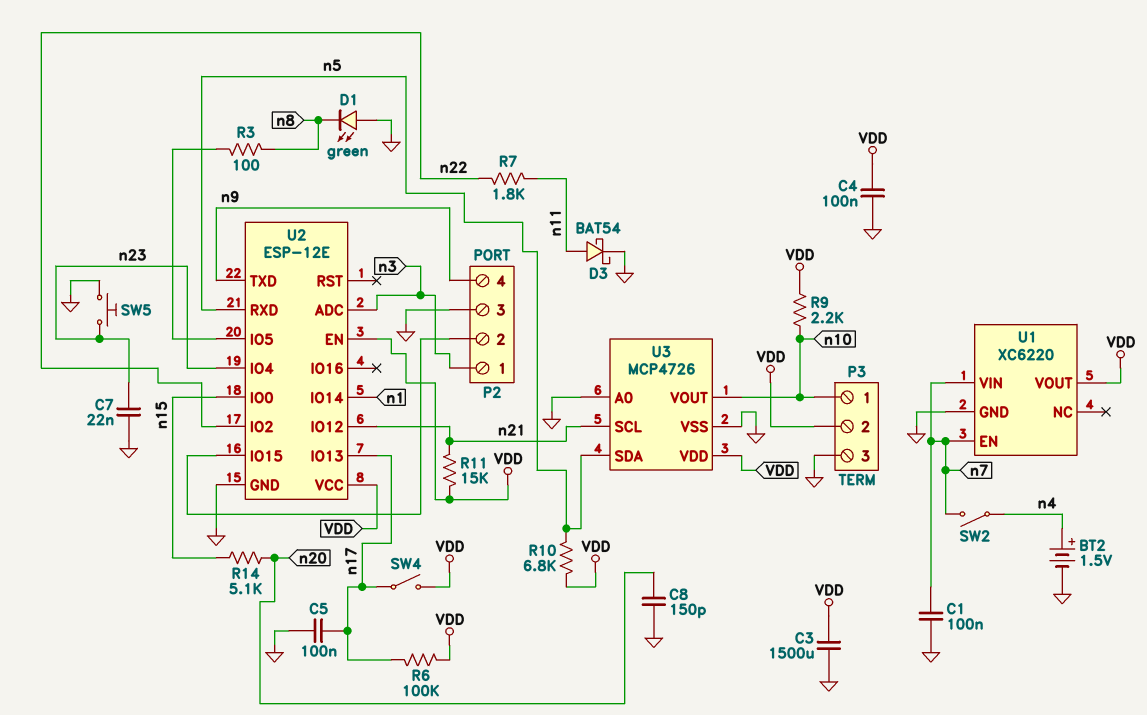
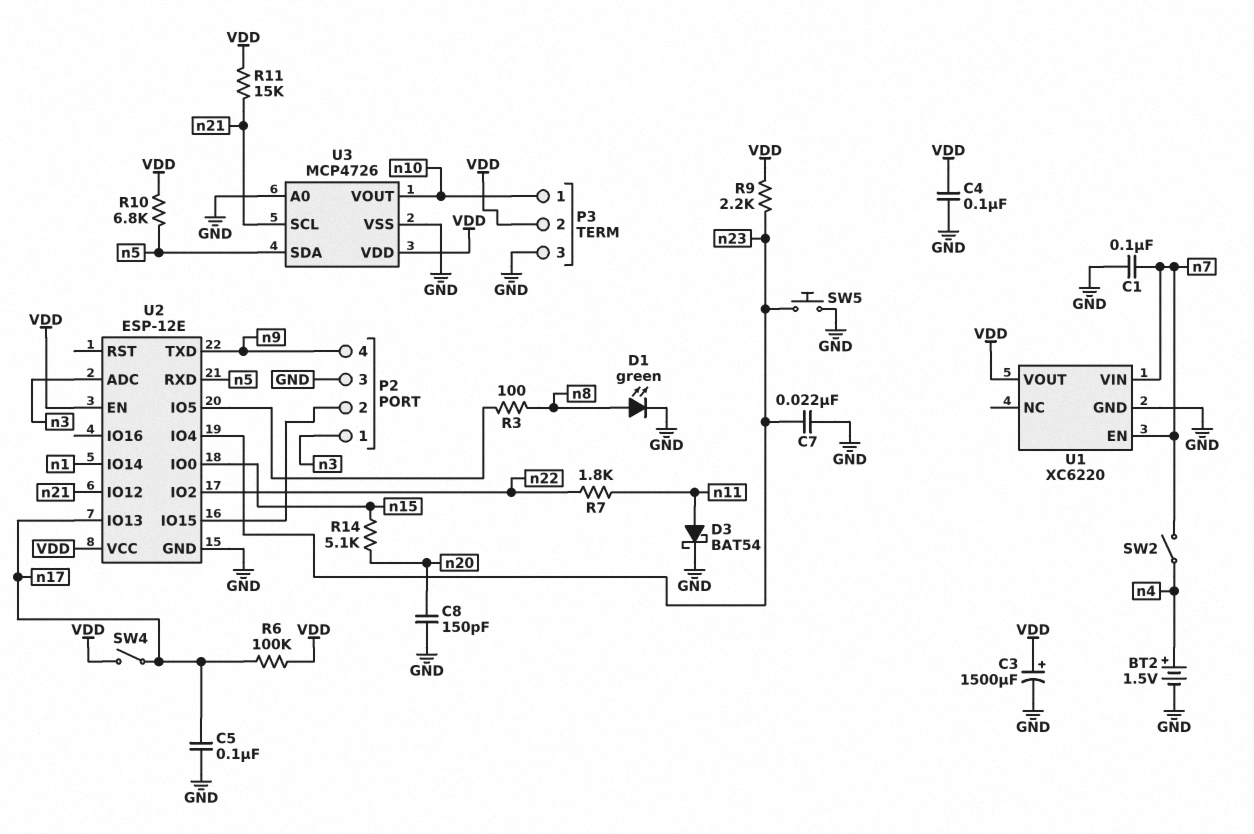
C3: 1500uF (GND, VDD) -> 1500uF (plus VDD, minus GND)
D1: LED green (A GND, K n8) -> LED green (A n8, K GND)
R9: 2.2k (VDD, n10) -> 2.2k (VDD, n23)

